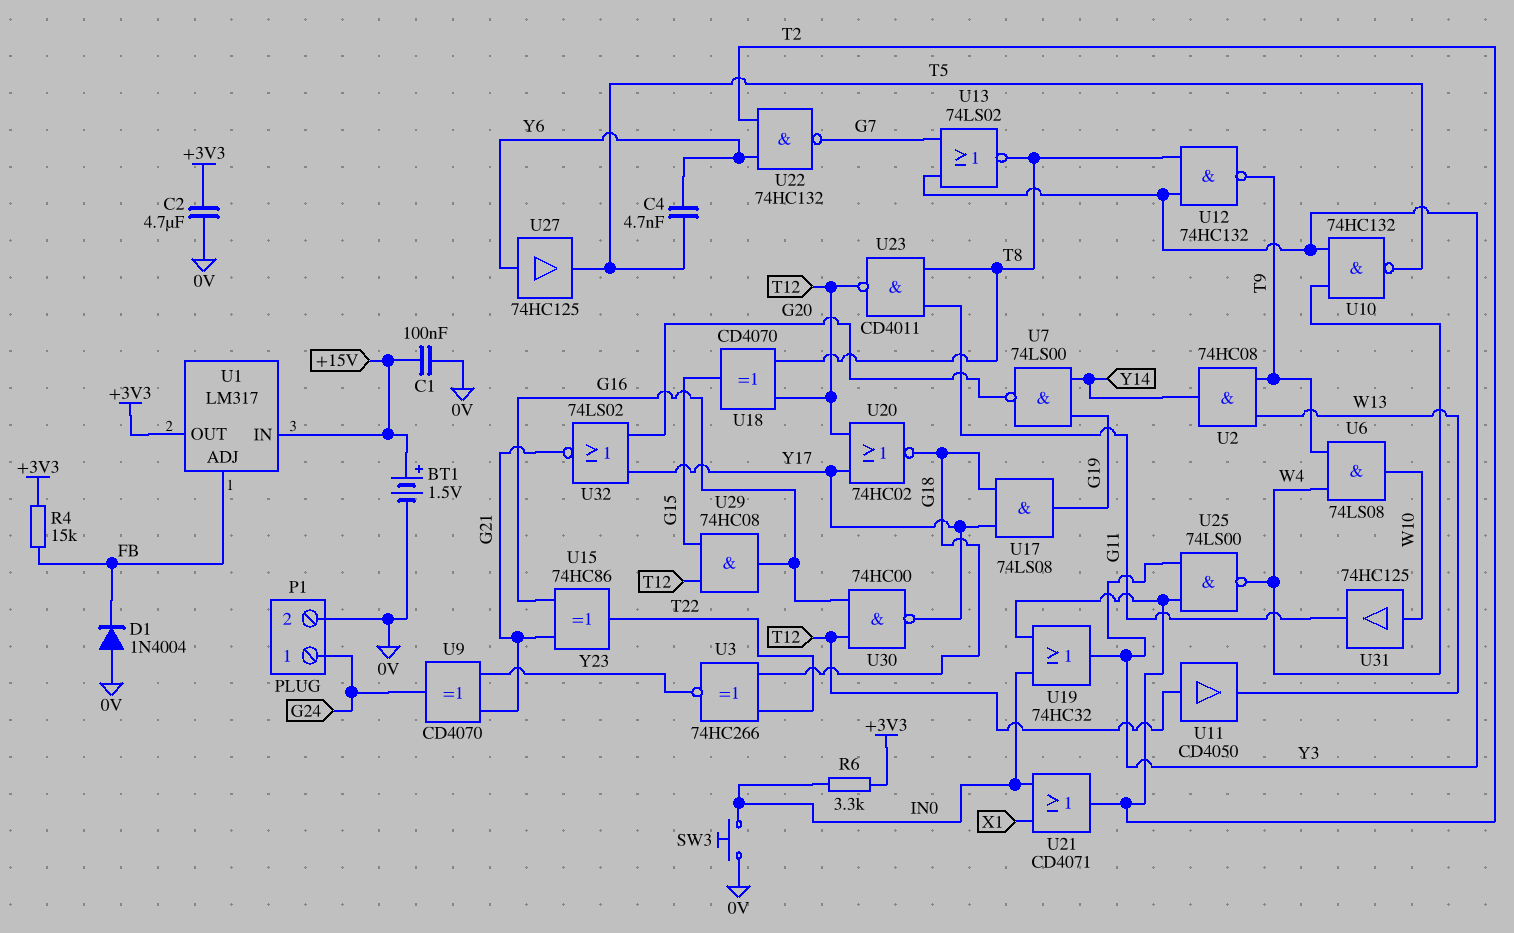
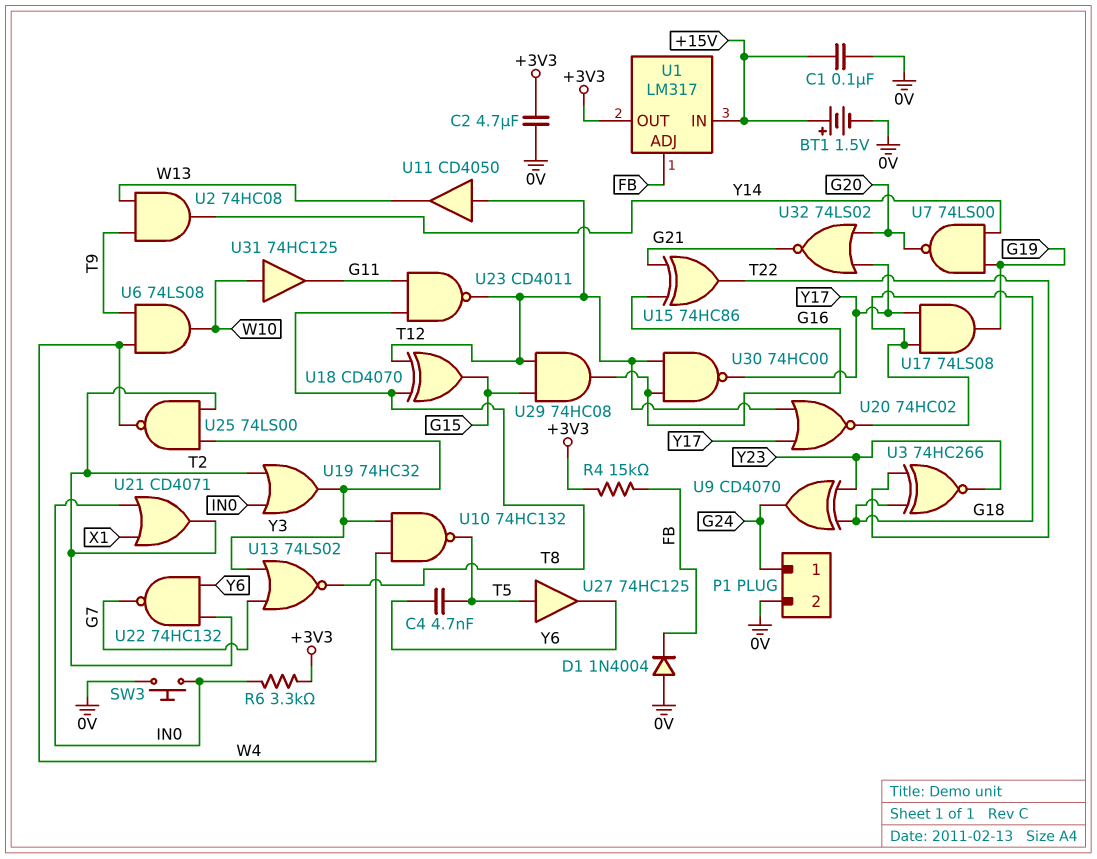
U9: XOR CD4070 (in G21, in Y23, out G24) -> XOR CD4070 (in G18, in Y23, out G24)
U12: NAND 74HC132 (in T8, in Y3, out T9) -> none
U27: buffer 74HC125 (in Y6, out T5) -> buffer 74HC125 (in T5, out Y6)

